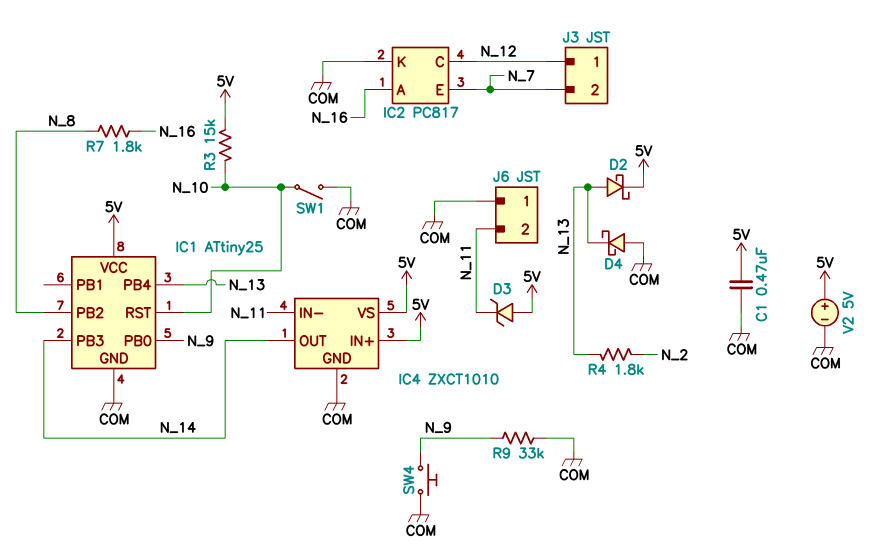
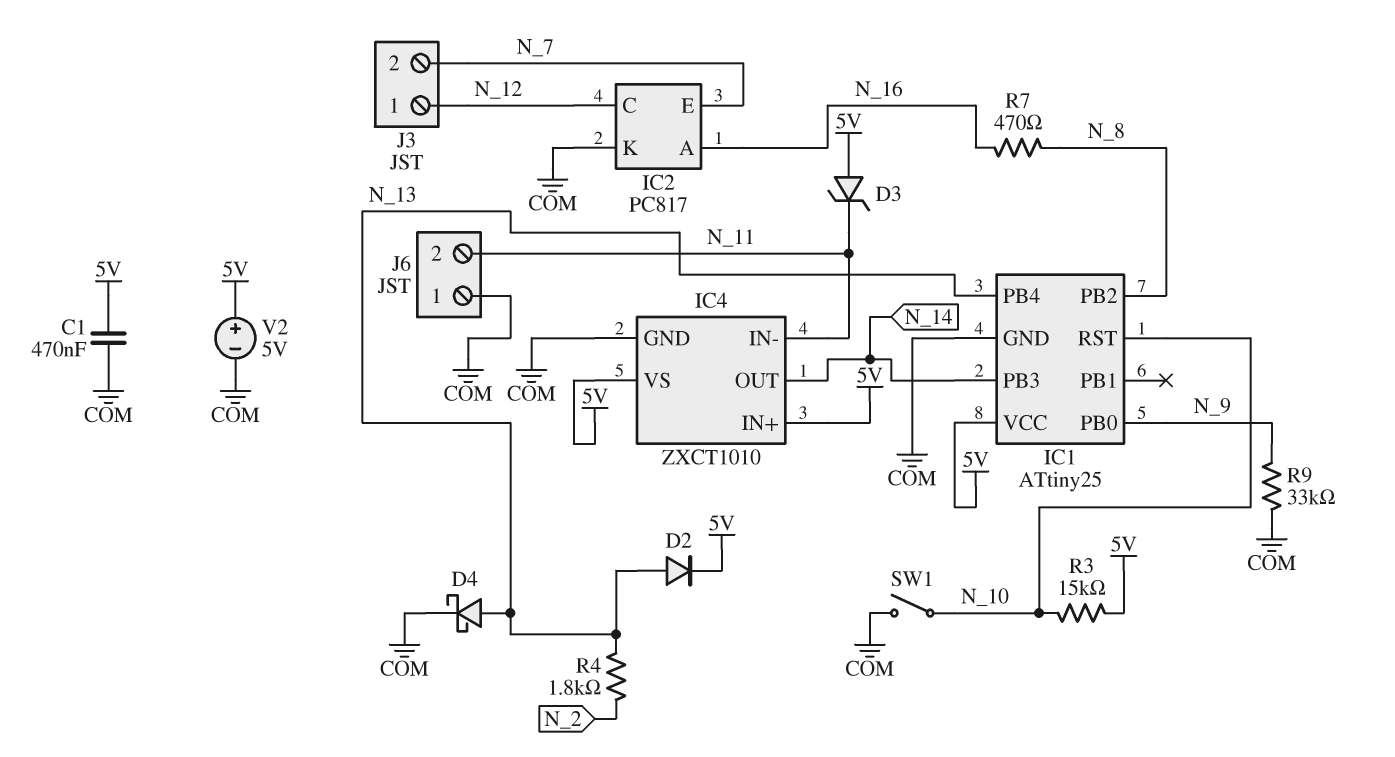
D2: schottky (A N_13, K 5V) -> diode (A N_13, K 5V)
D4: schottky (A COM, K N_13) -> schottky (A N_13, K COM)
R7: 1.8k (N_8, N_16) -> 470 (N_8, N_16)
SW4: button (COM, N_9) -> none

